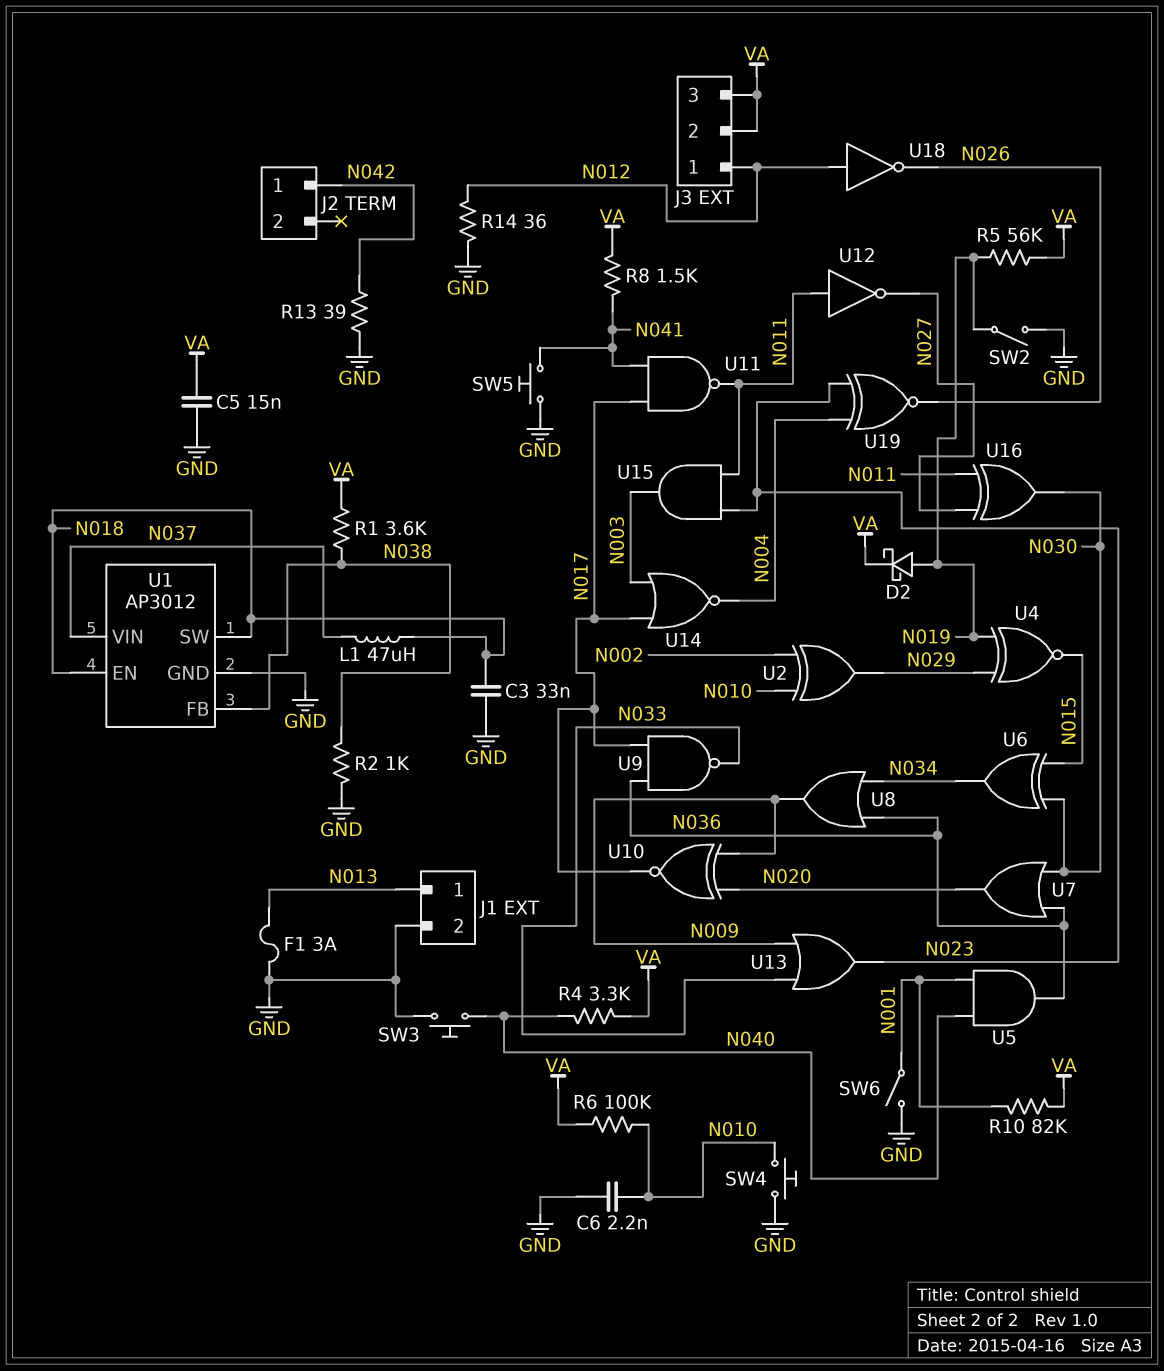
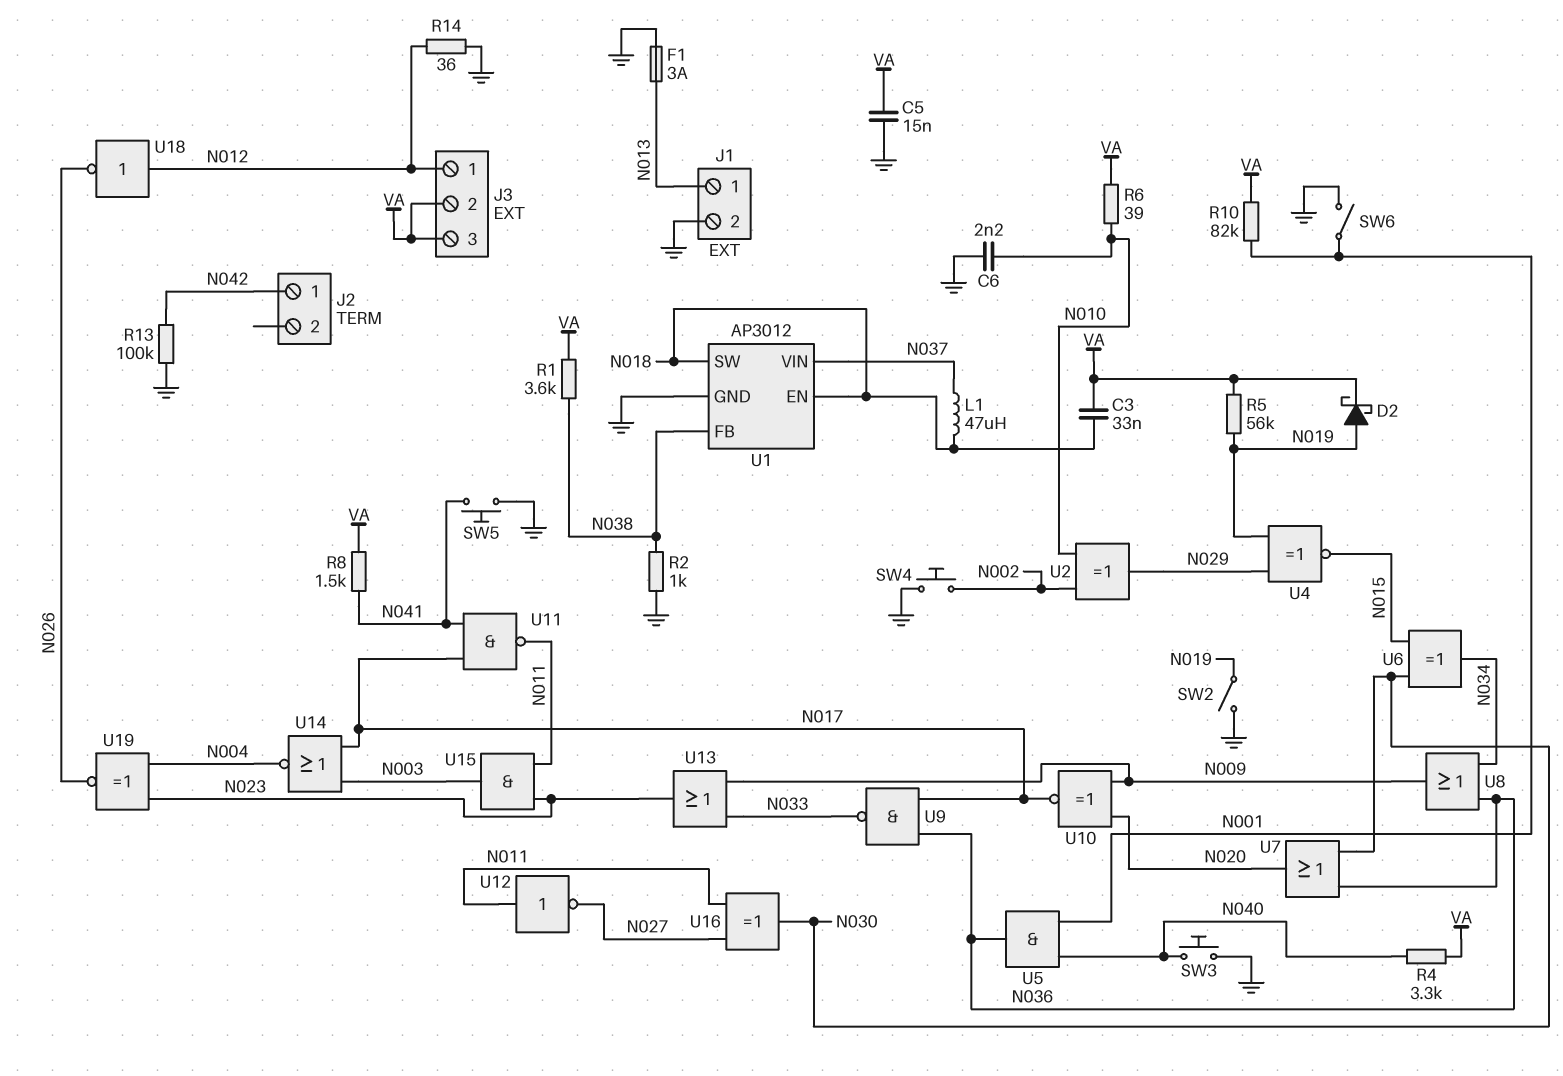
C3: 33nF (GND, N018) -> 33nF (N018, VA)
R6: 100k (N010, VA) -> 39 (N010, VA)
R13: 39 (GND, N042) -> 100k (GND, N042)
SW4: button (GND, N010) -> button (GND, N002)

